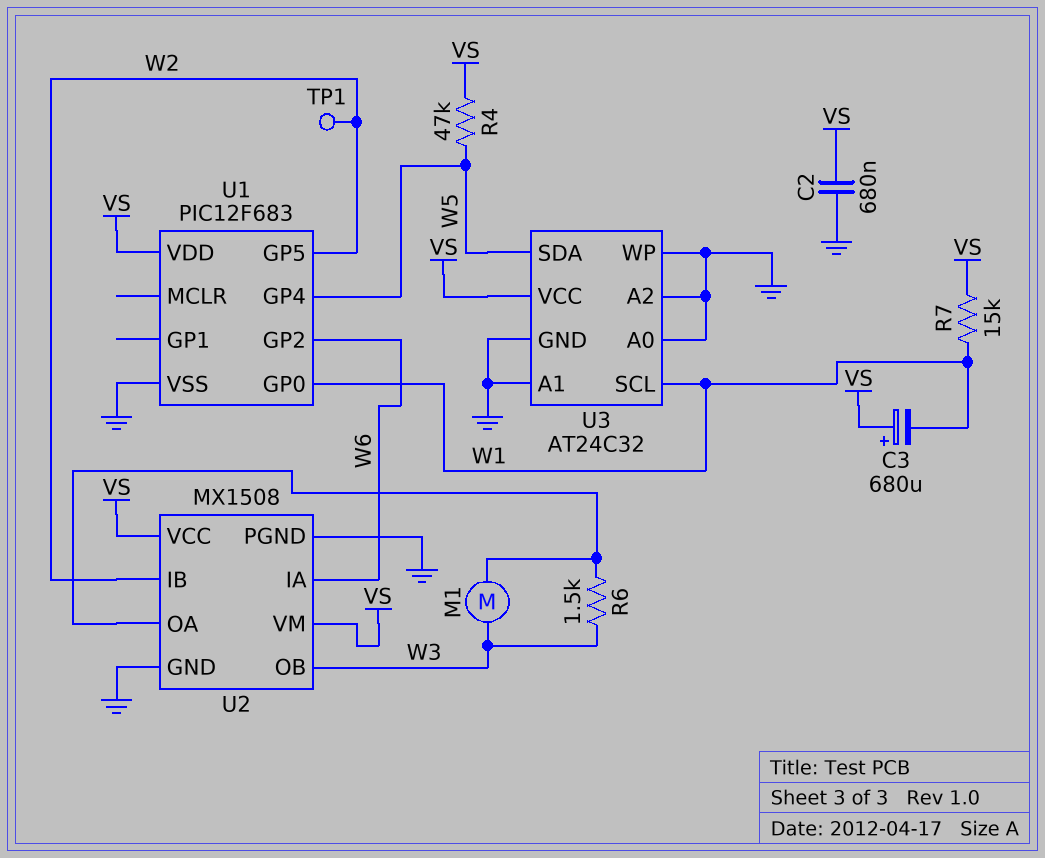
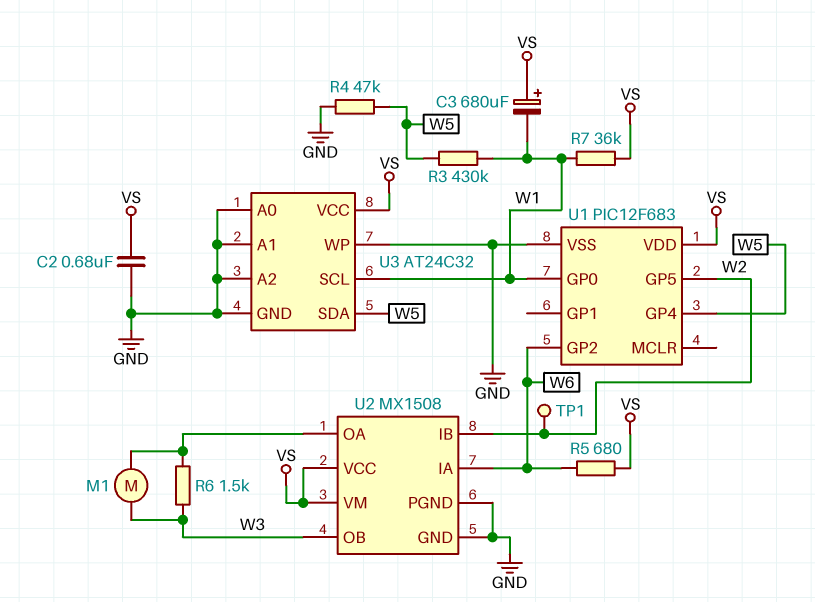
R3: none -> 430k (W1, W5)
R4: 47k (VS, W5) -> 47k (GND, W5)
R5: none -> 680 (VS, W6)
R7: 15k (VS, W1) -> 36k (VS, W1)

